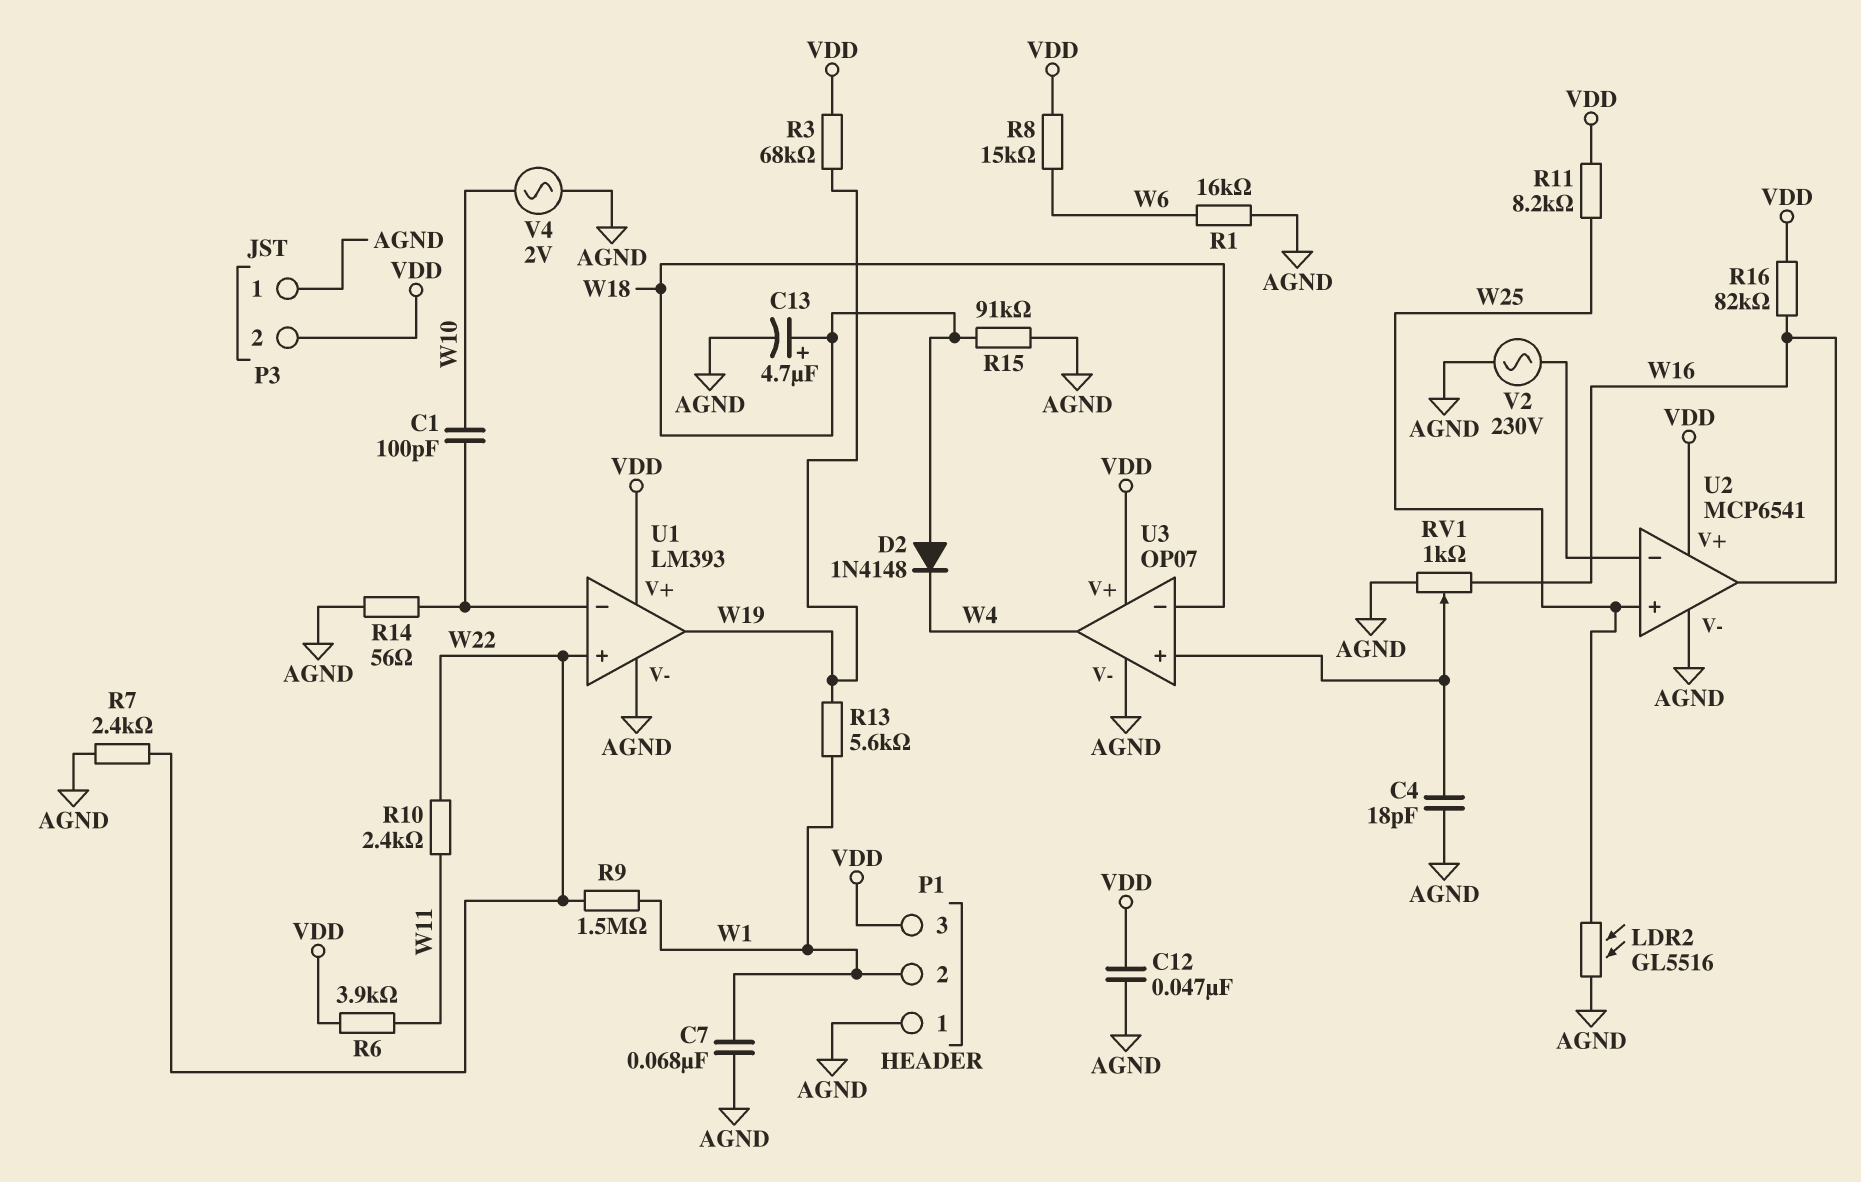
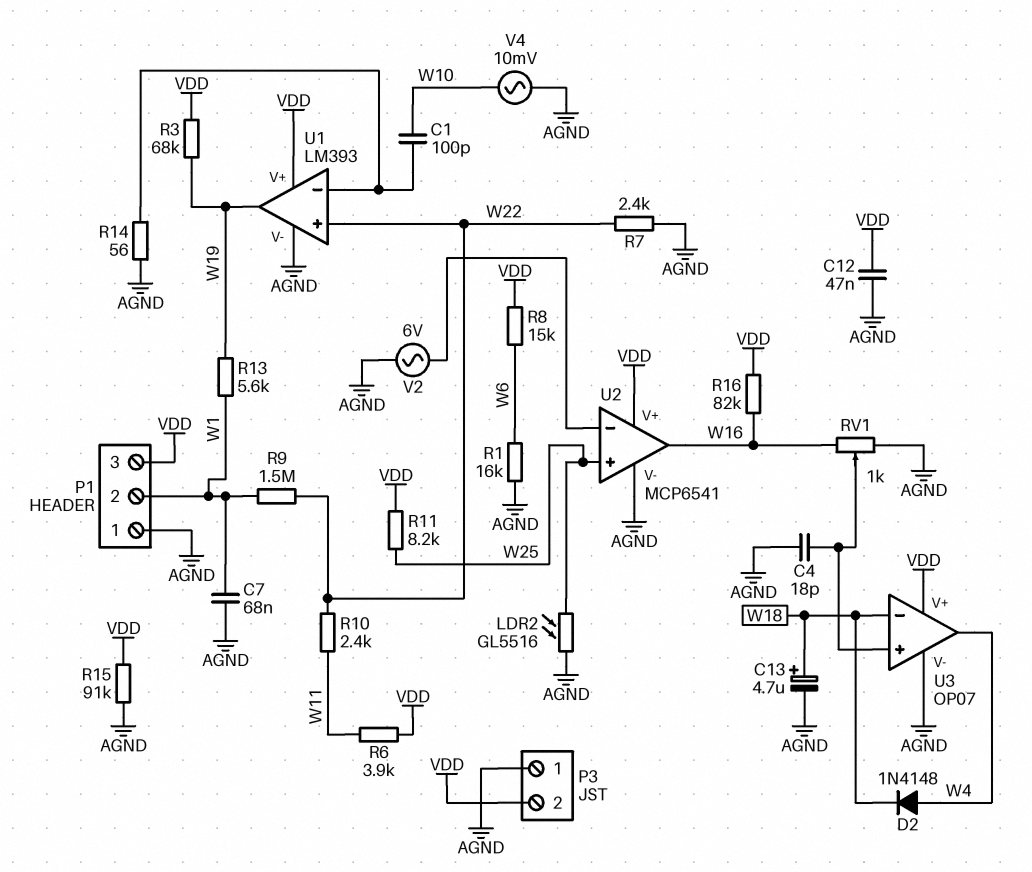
D2: diode 1N4148 (A W18, K W4) -> diode 1N4148 (A W4, K W18)
R15: 91k (AGND, W18) -> 91k (AGND, VDD)
V2: AC 230V (AGND, U2/in-) -> AC 6V (AGND, U2/in-)
V4: AC 2V (AGND, W10) -> AC 10mV (AGND, W10)

